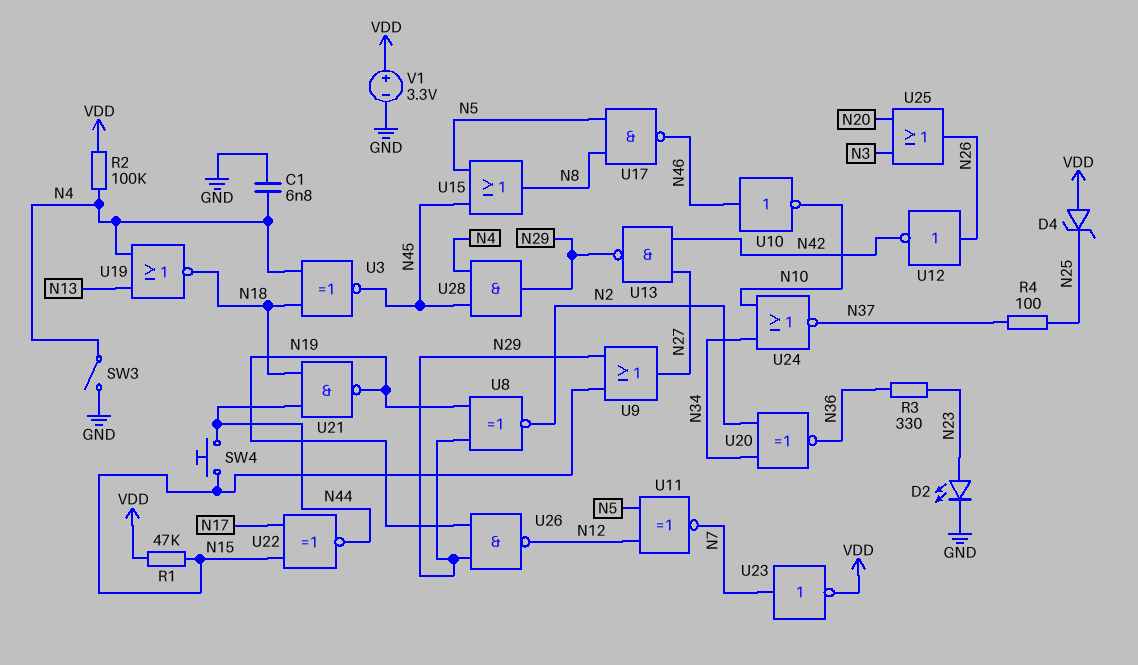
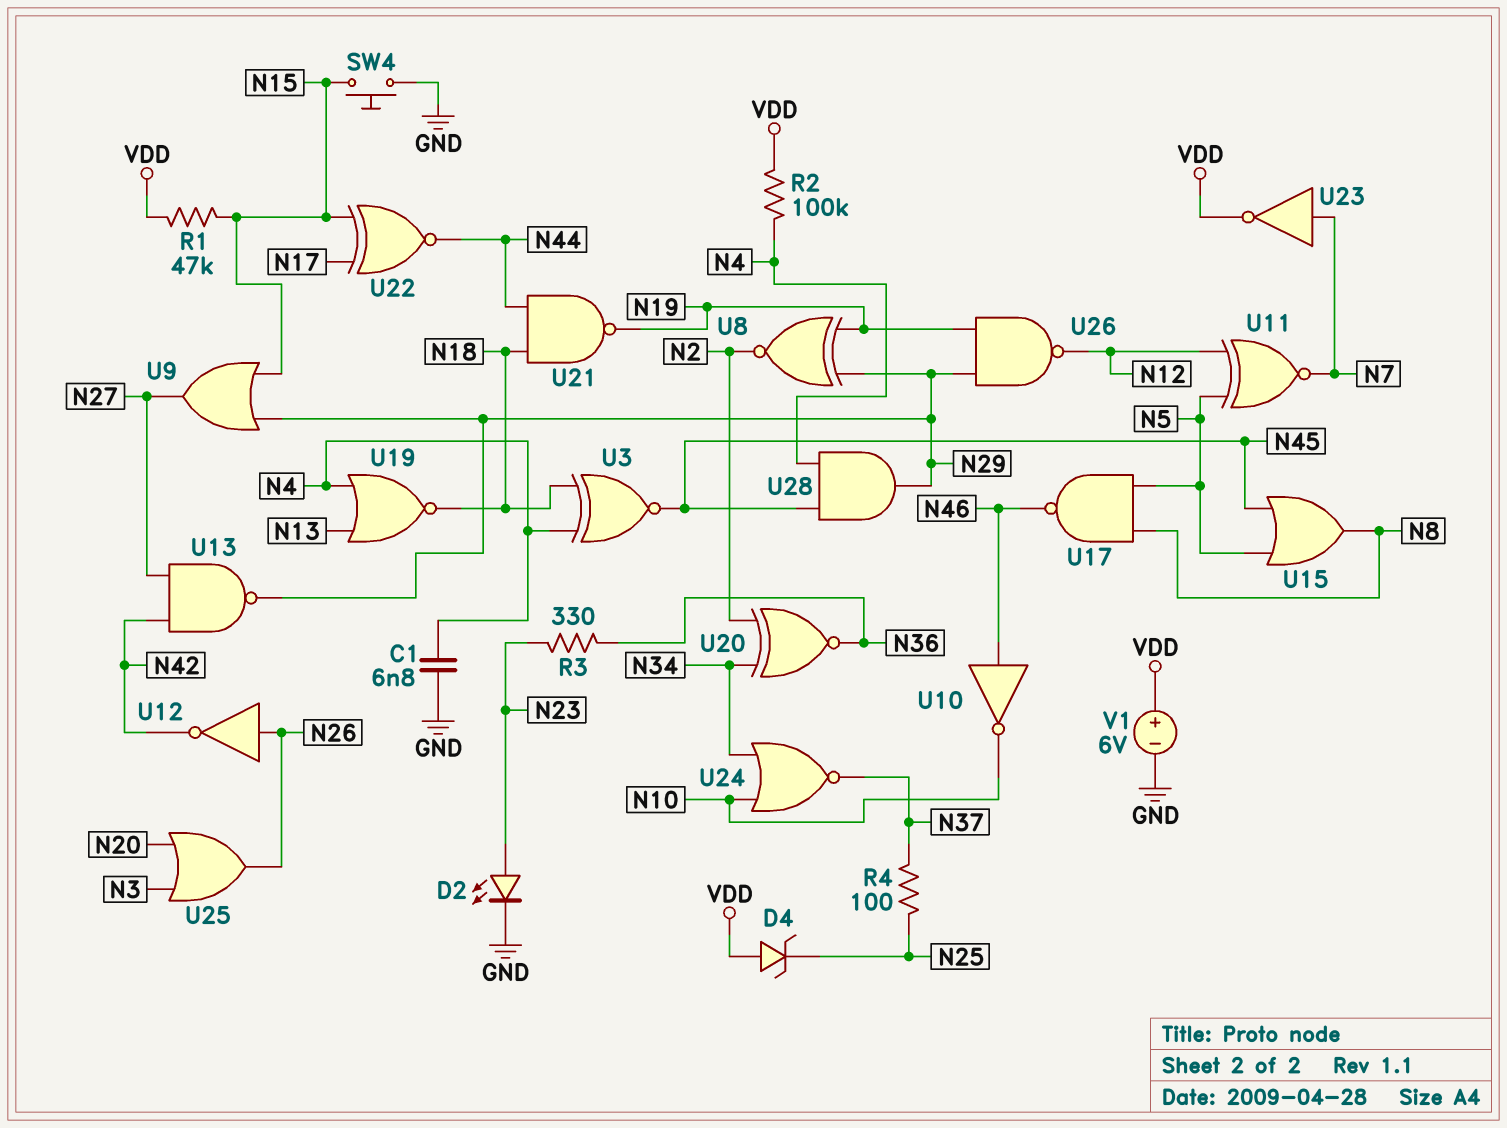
SW3: switch (GND, N4) -> none
SW4: button (N15, N44) -> button (GND, N15)
V1: 3.3V (plus VDD, minus GND) -> 6V (plus VDD, minus GND)

